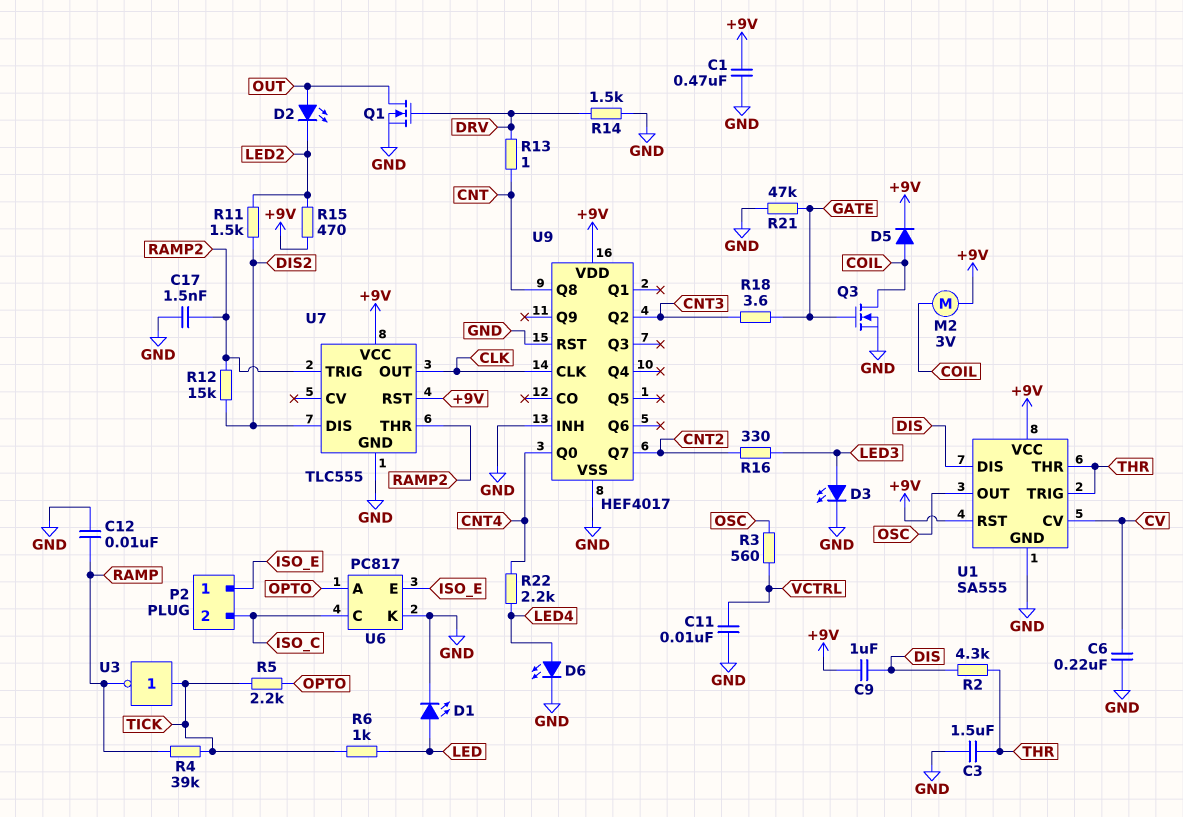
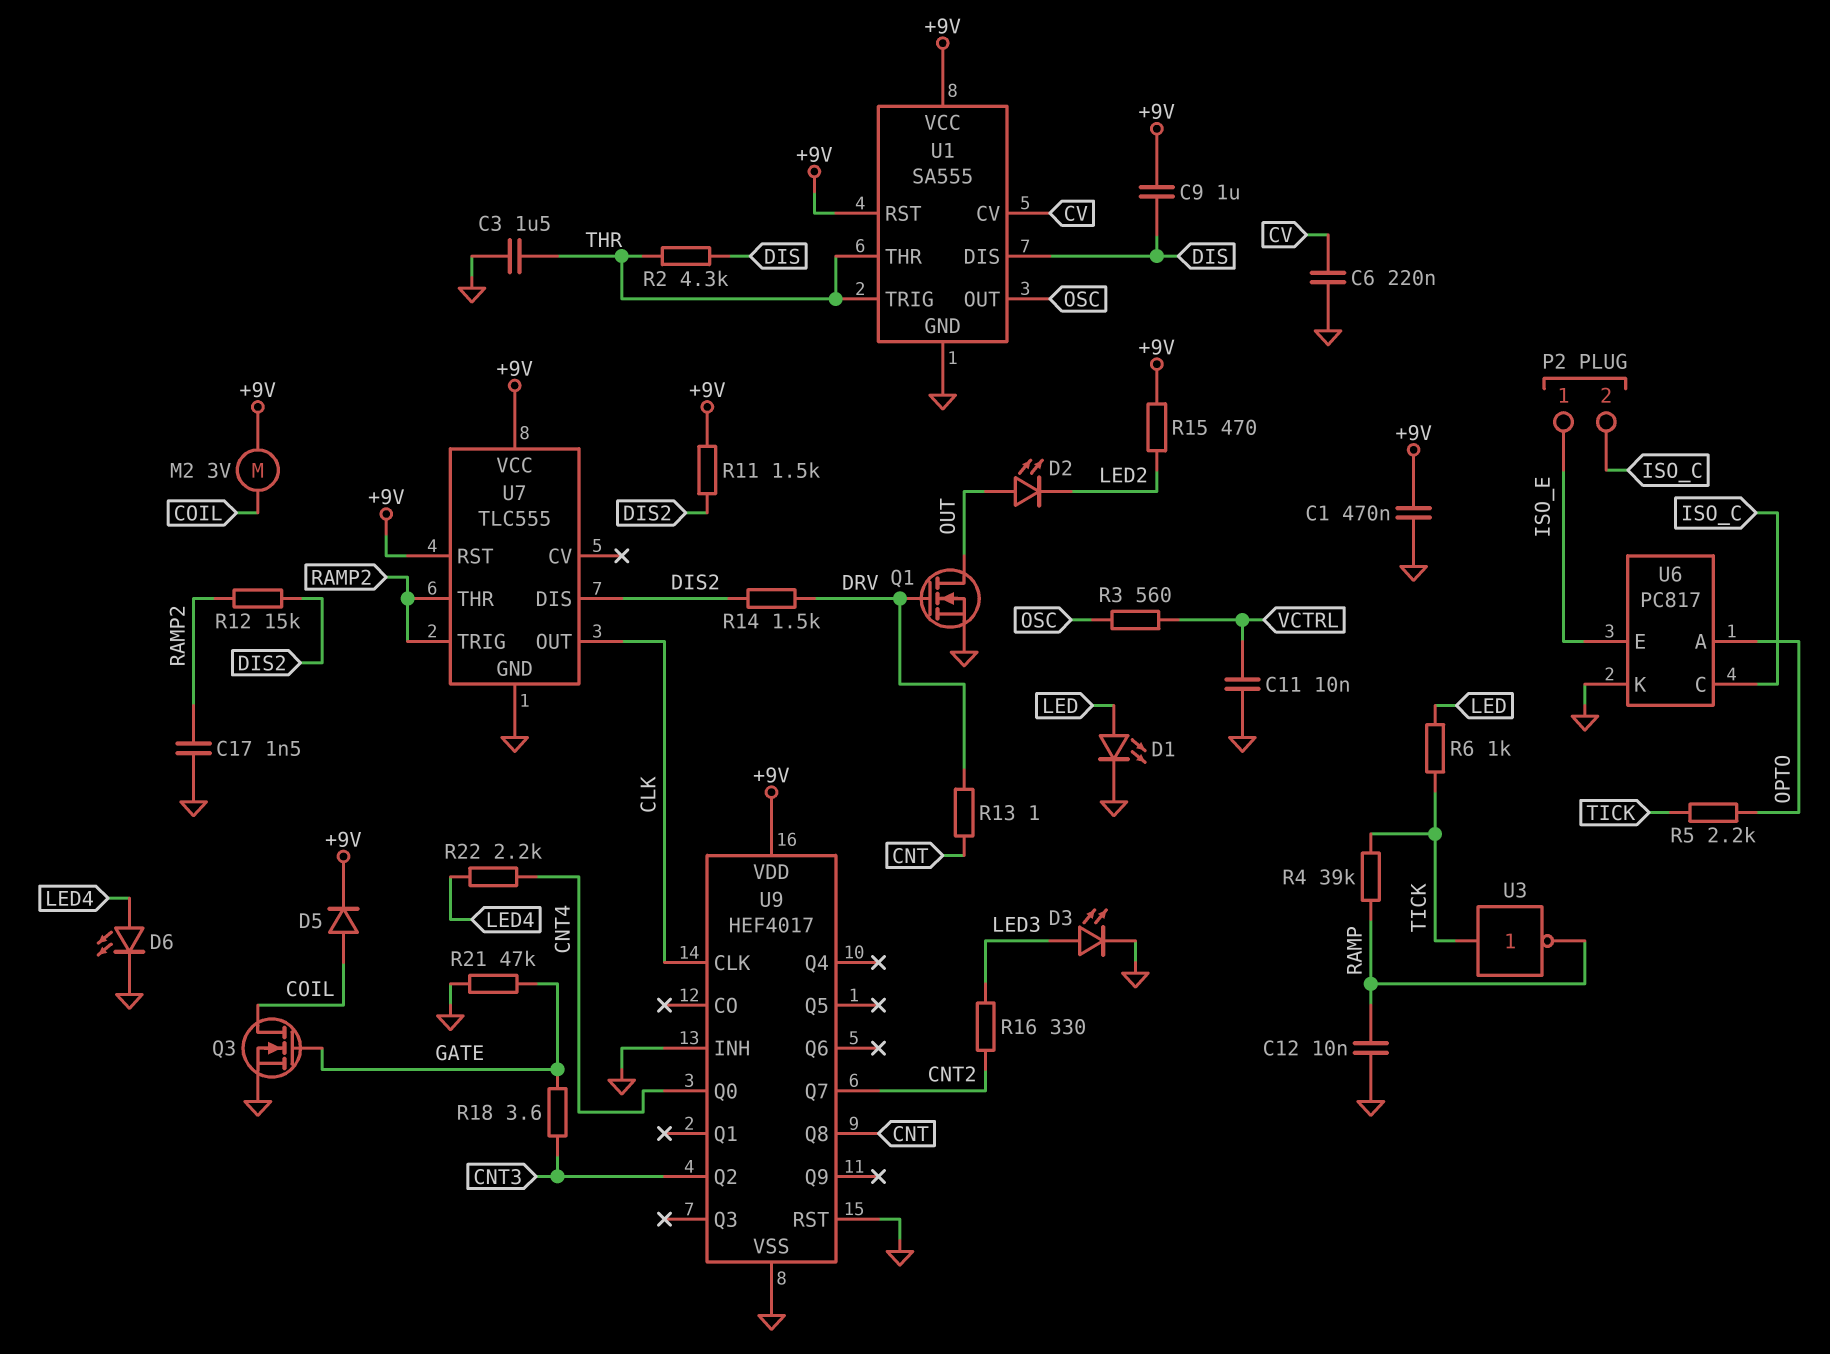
R11: 1.5k (DIS2, LED2) -> 1.5k (+9V, DIS2)
R14: 1.5k (DRV, GND) -> 1.5k (DIS2, DRV)

